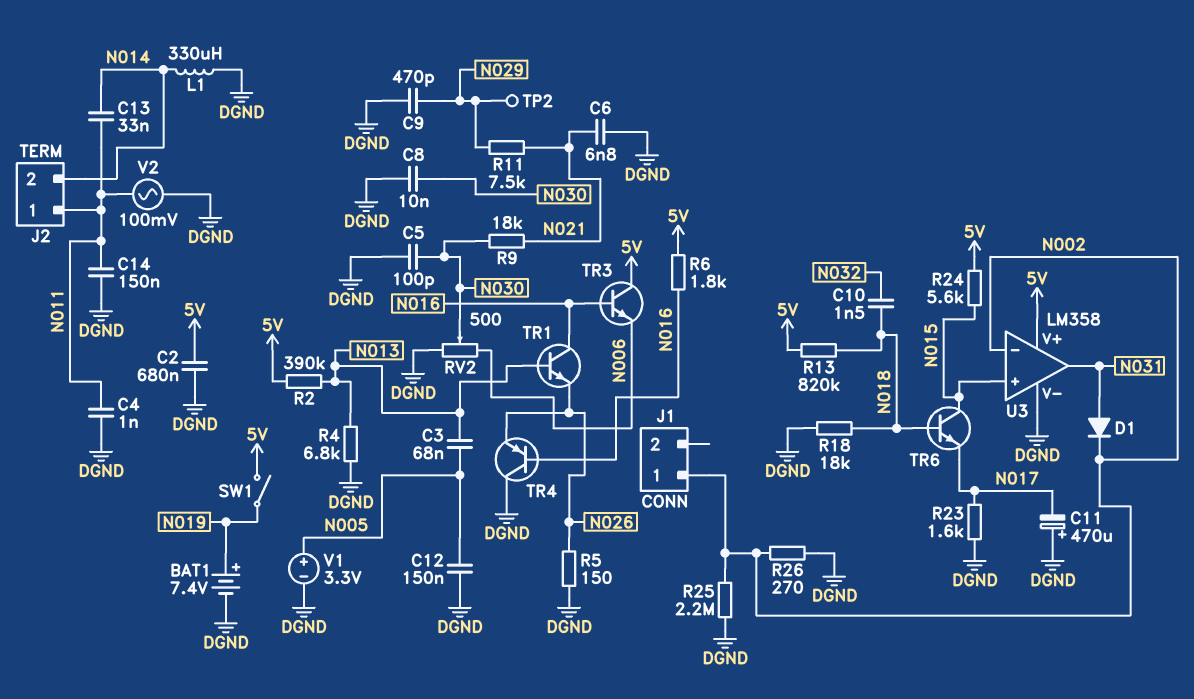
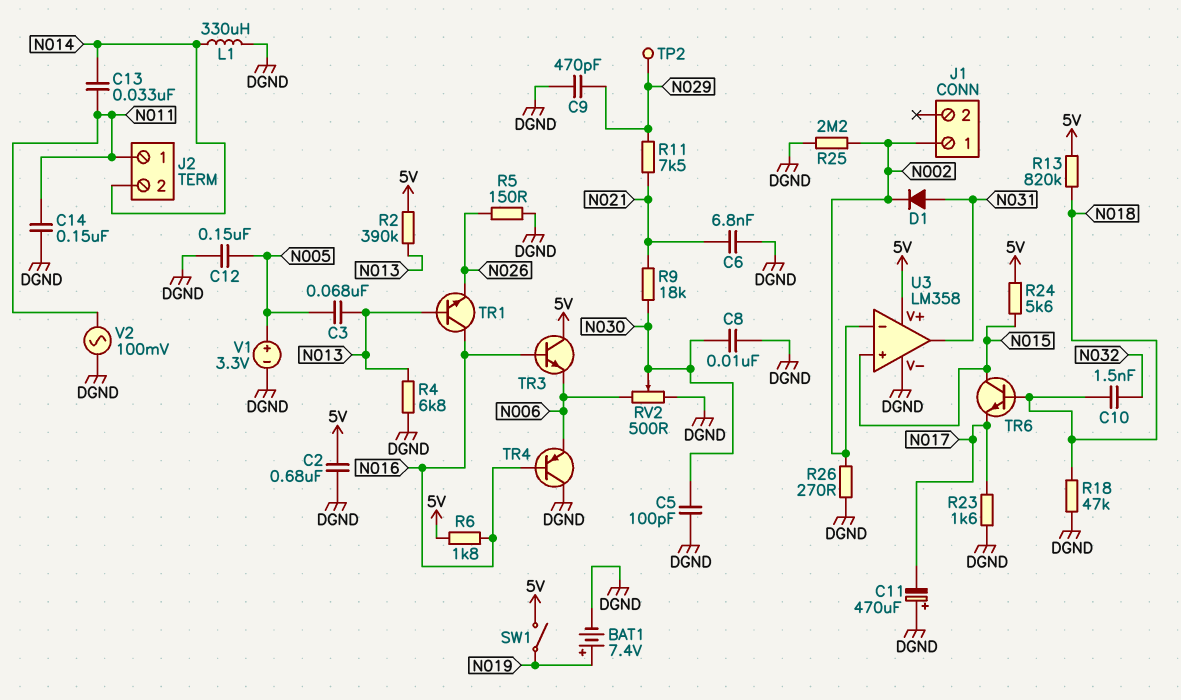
C4: 1nF (DGND, N011) -> none
R18: 18k (DGND, N018) -> 47k (DGND, N018)
TR4: PNP (B N016, C DGND, E N026) -> PNP (B N016, C DGND, E N006)

